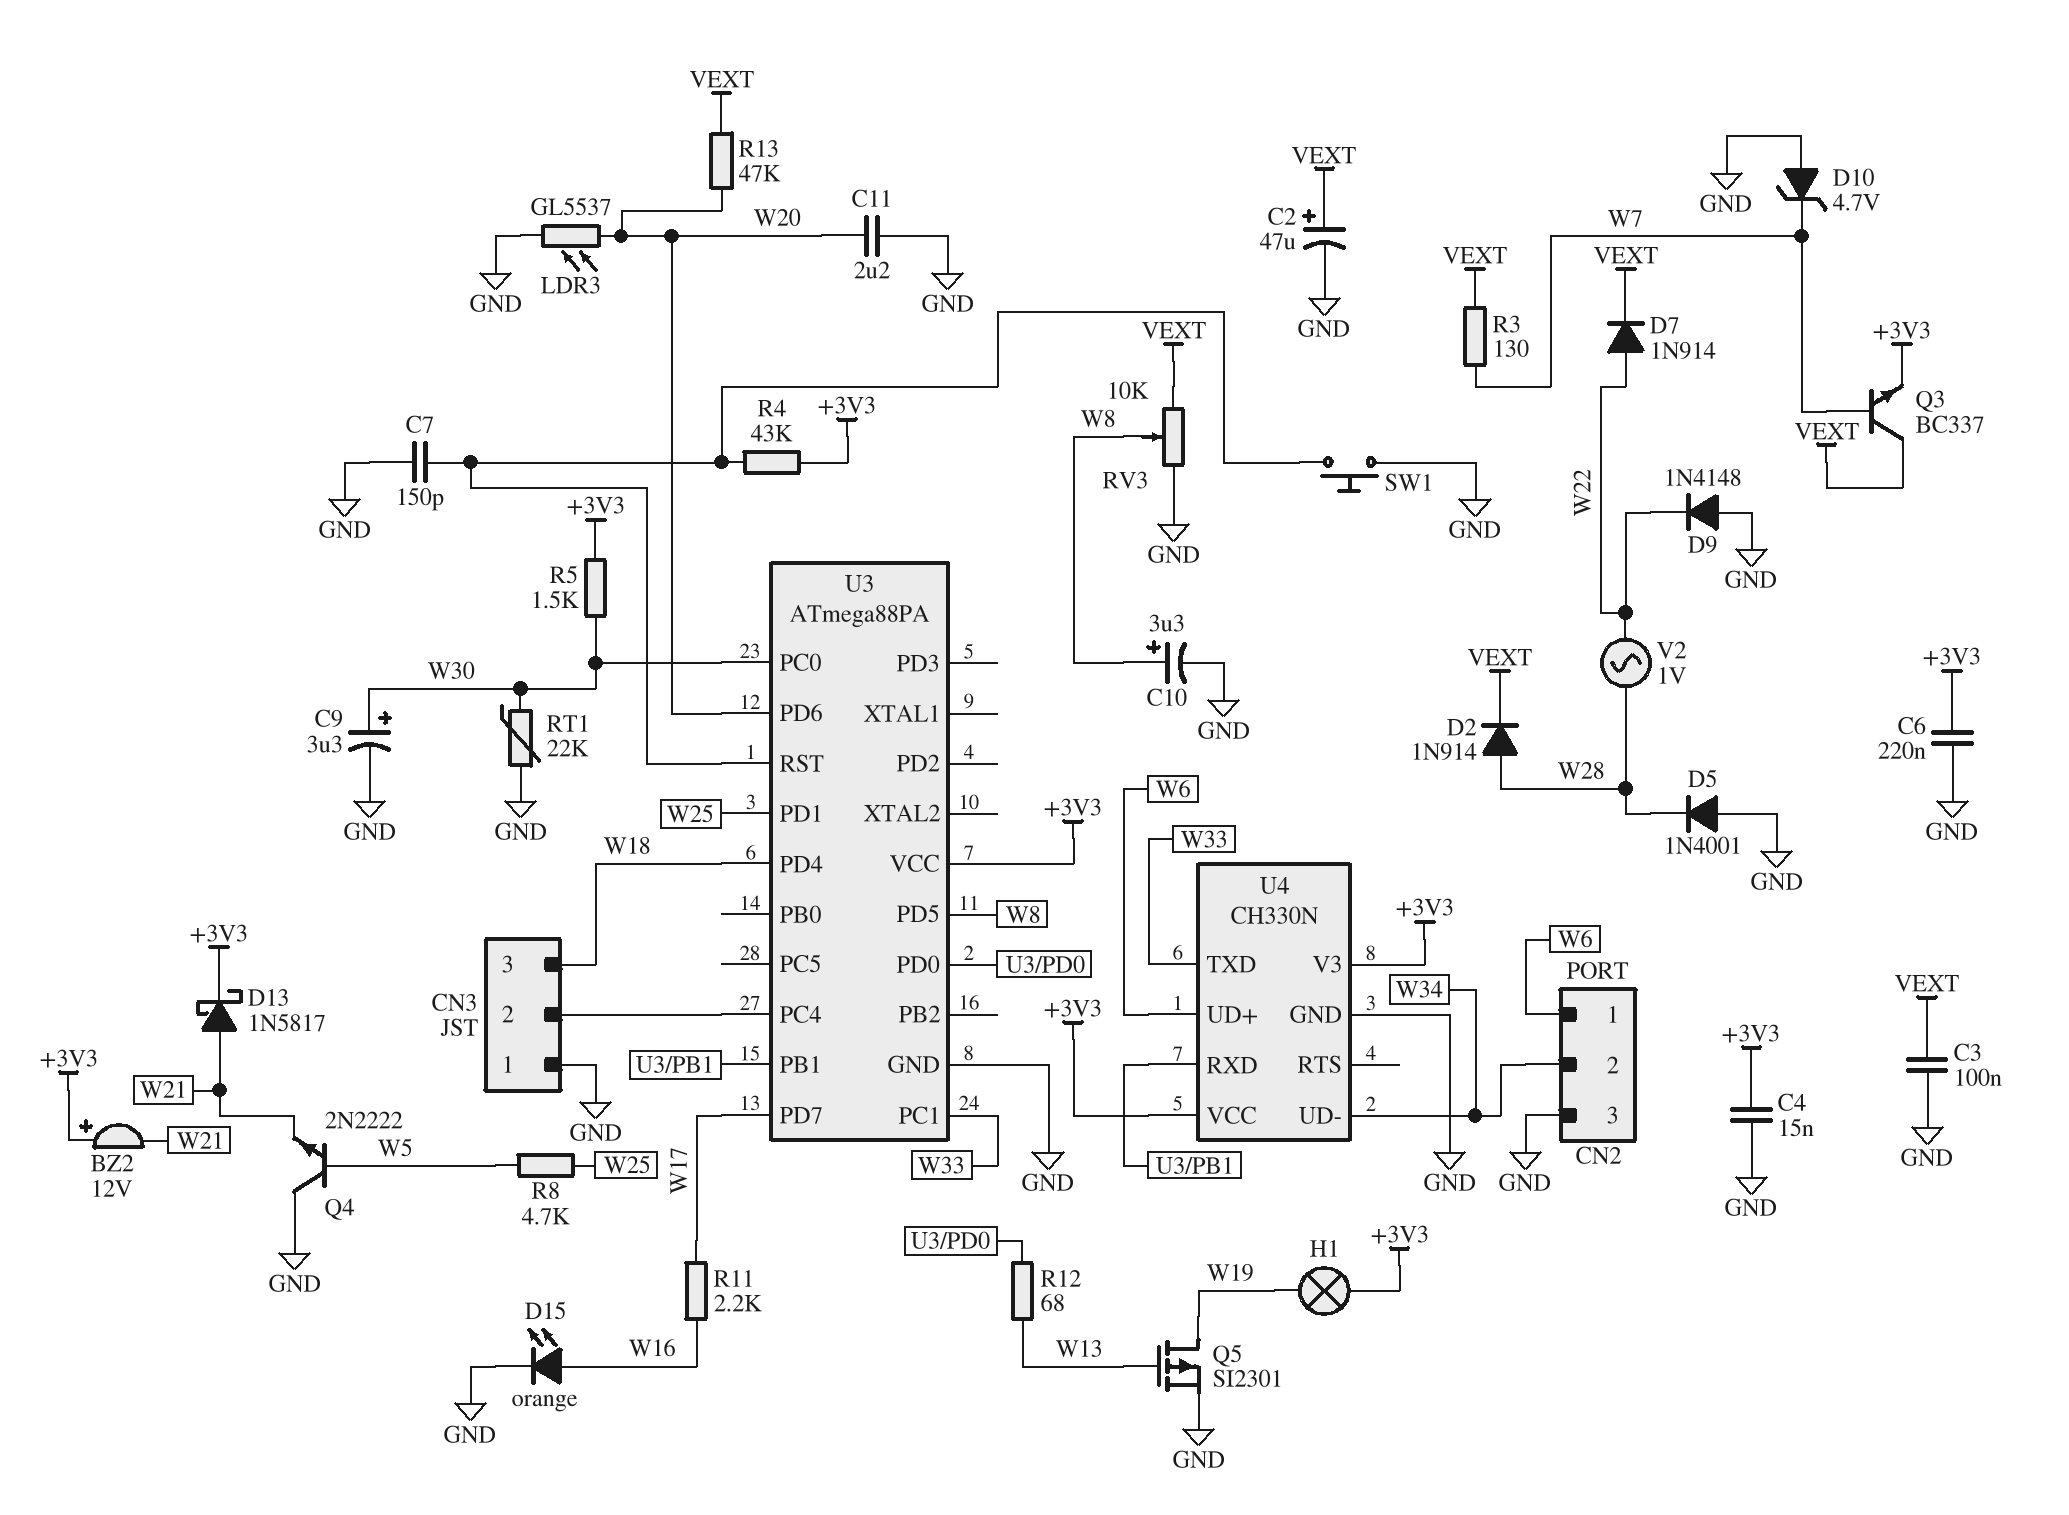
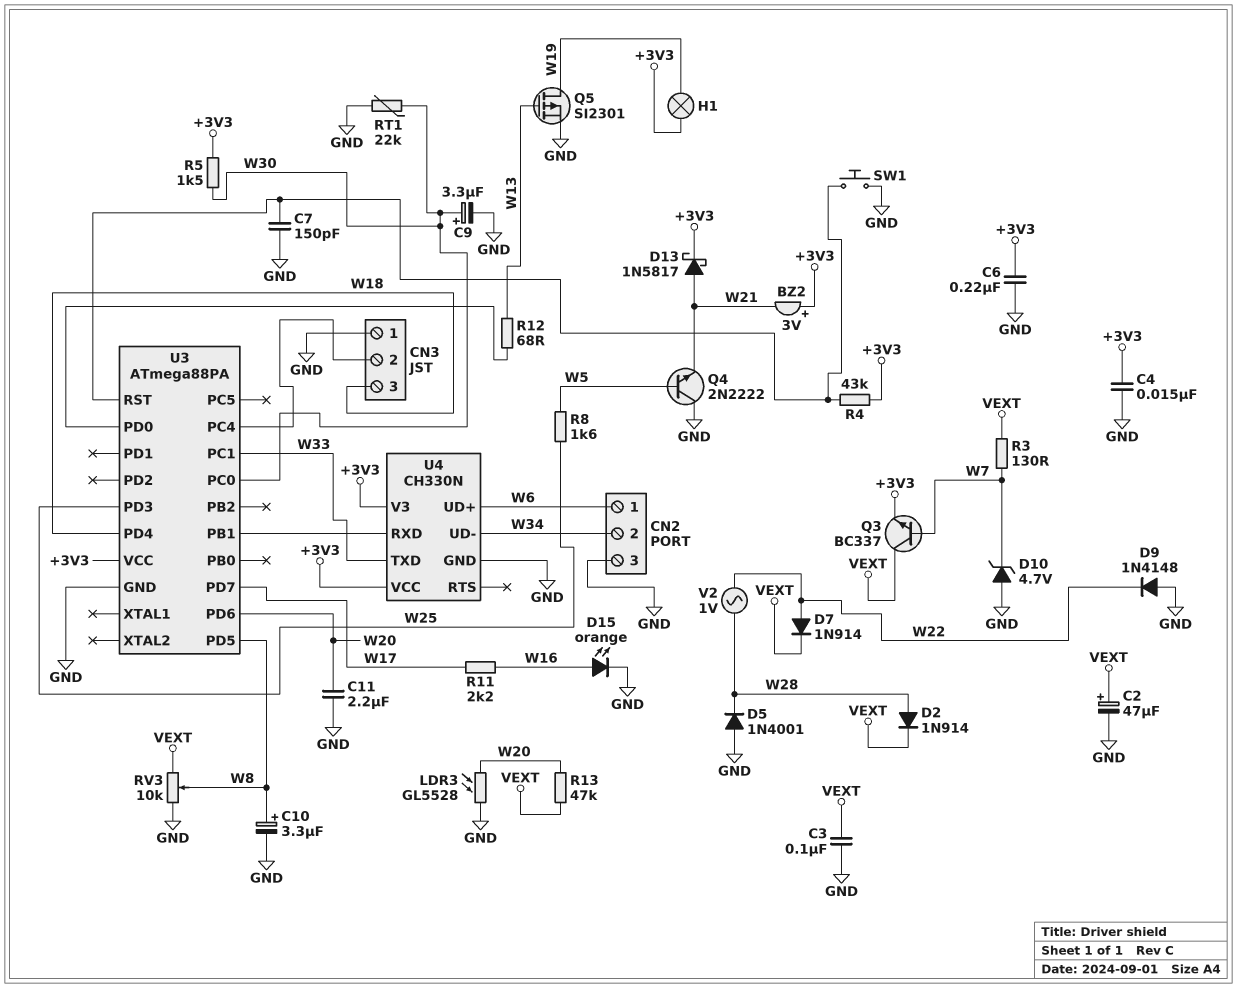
BZ2: buzzer 12V (plus +3V3, minus W21) -> buzzer 3V (plus +3V3, minus W21)
LDR3: GL5537 (GND, W20) -> GL5528 (GND, W20)
R8: 4.7k (W5, W25) -> 1.6k (W5, W25)
U3 pin PD1: W25 -> none
U3 pin PD3: none -> W25

